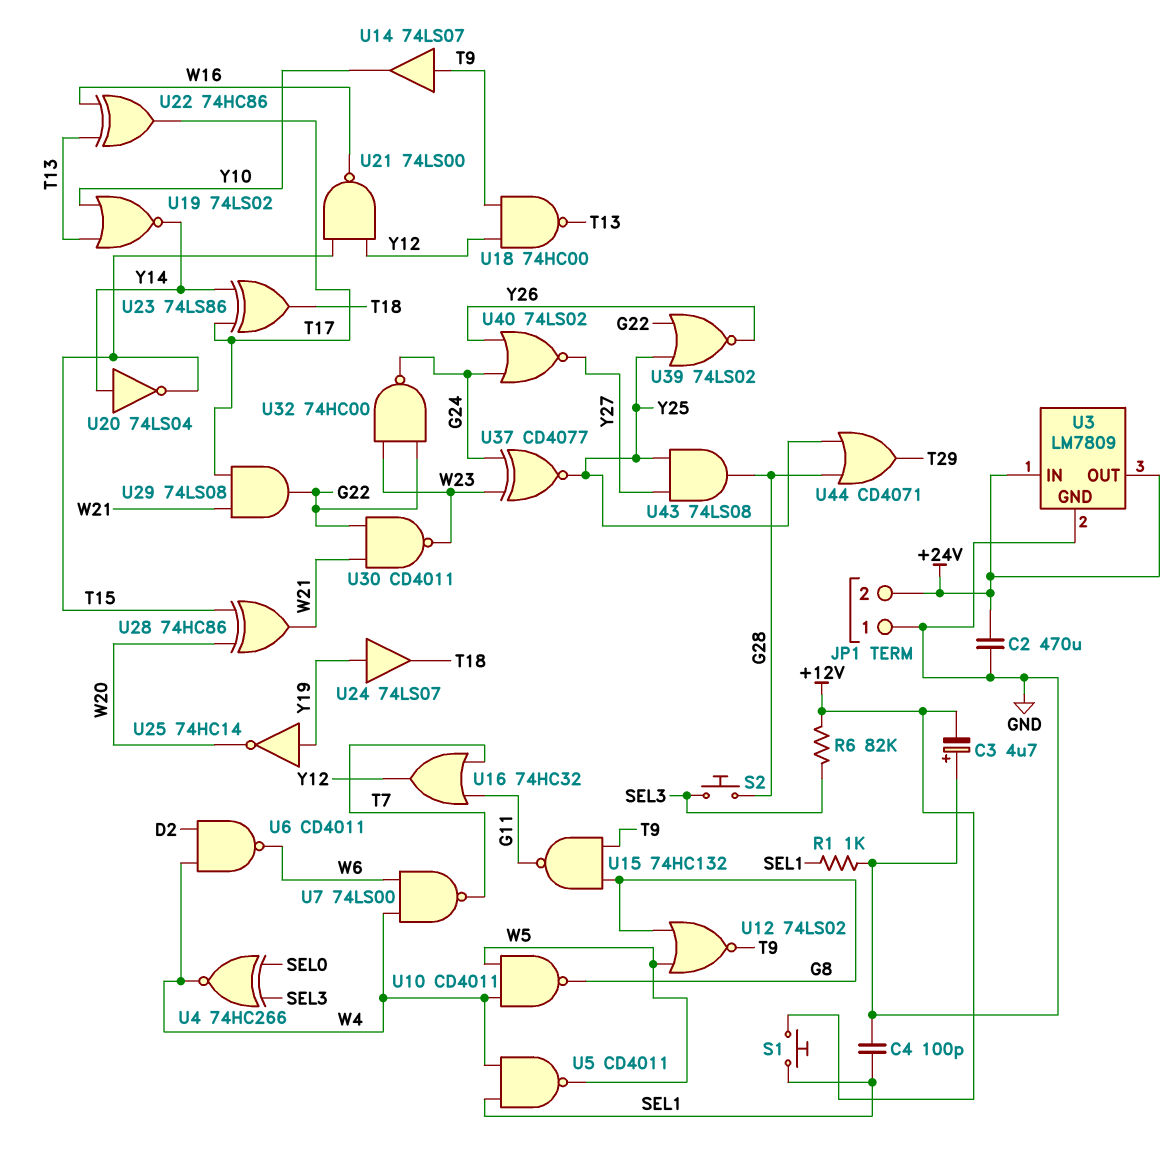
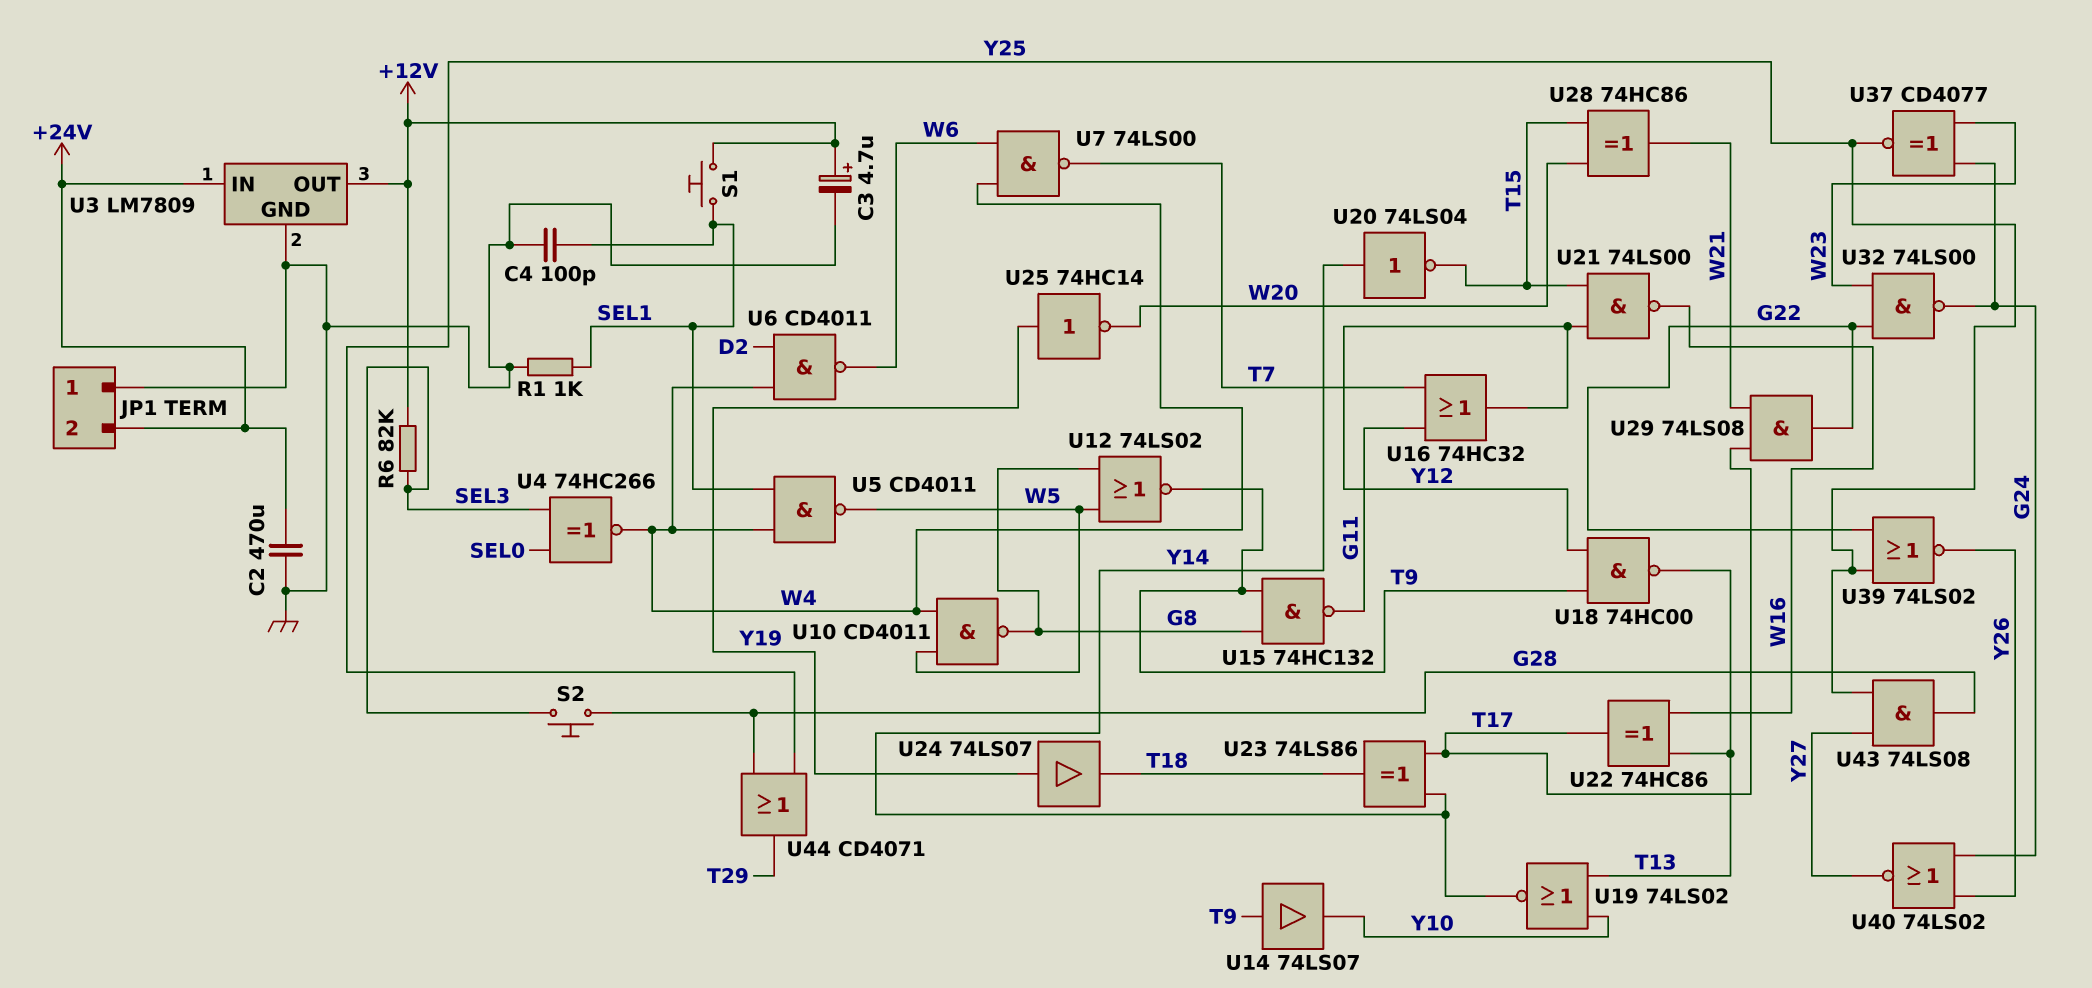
C3: 4.7uF (plus GND, minus +12V) -> 4.7uF (plus +12V, minus GND)
U3 pin OUT: +24V -> +12V
U30: NAND CD4011 (in G22, in W21, out W23) -> none
U32: NAND 74HC00 (in G22, in W23, out G24) -> NAND 74LS00 (in G22, in W23, out G24)

